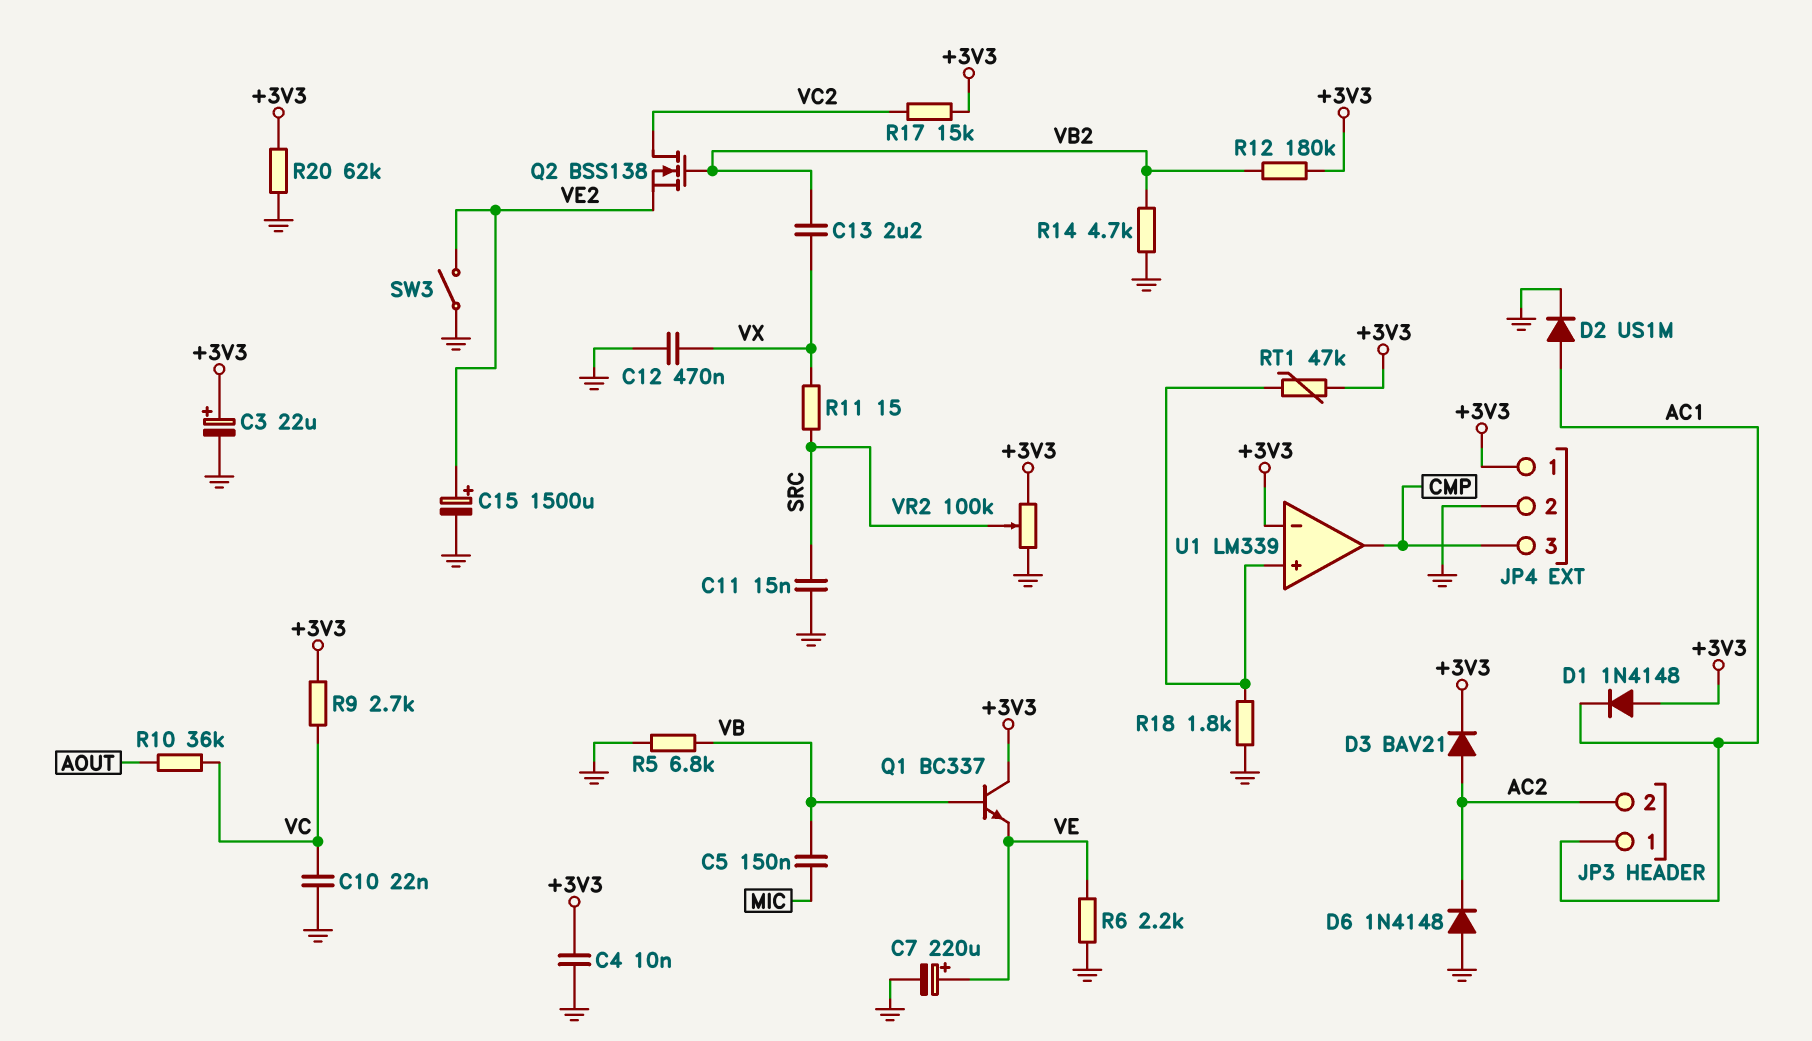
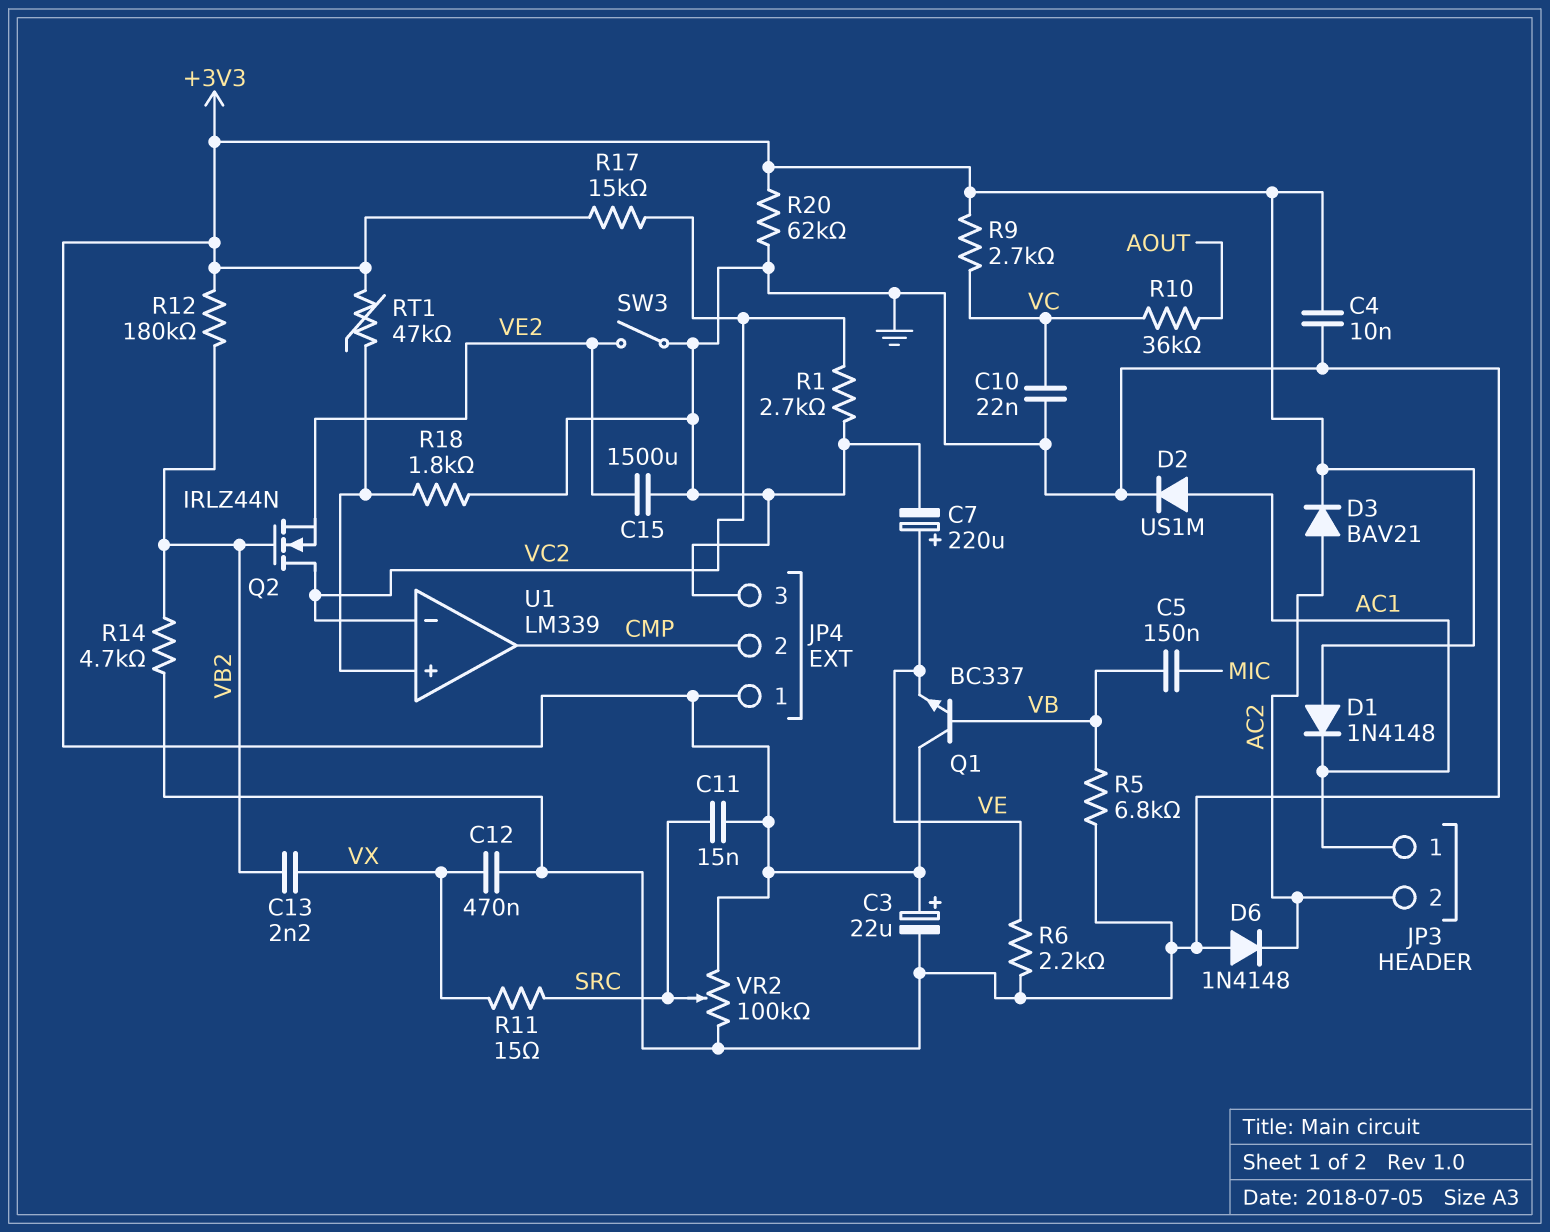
C11: 15nF (GND, SRC) -> 15nF (+3V3, SRC)
C13: 2.2uF (VB2, VX) -> 2.2nF (VB2, VX)
C15: 1500uF (plus VE2, minus GND) -> 1500uF (GND, VE2)
JP4 pin 2: GND -> CMP
JP4 pin 3: CMP -> GND
Q2: NMOS BSS138 (G VB2, D VC2, S VE2) -> NMOS IRLZ44N (G VB2, D VC2, S VE2)
R1: none -> 2.7k (GND, VC2)
U1 pin in-: +3V3 -> VC2

